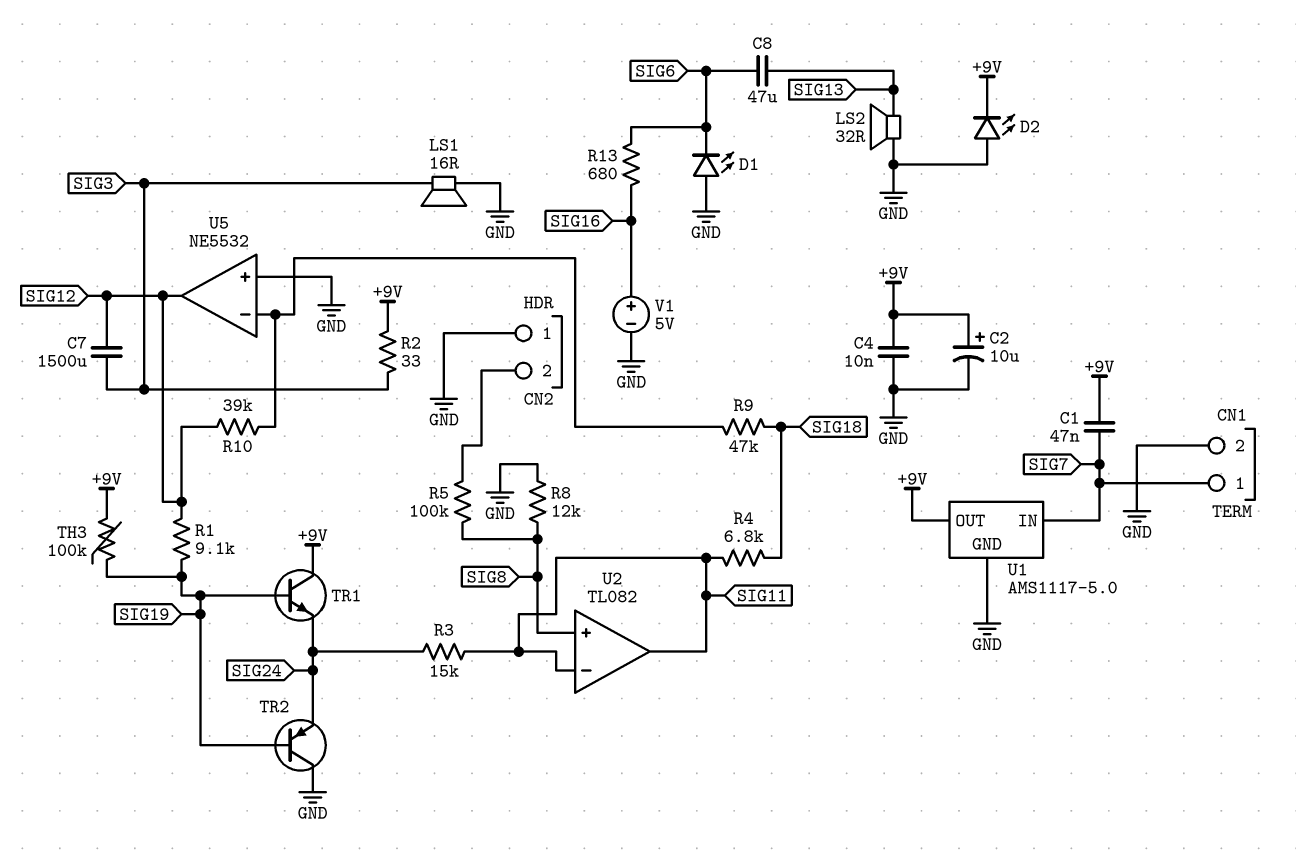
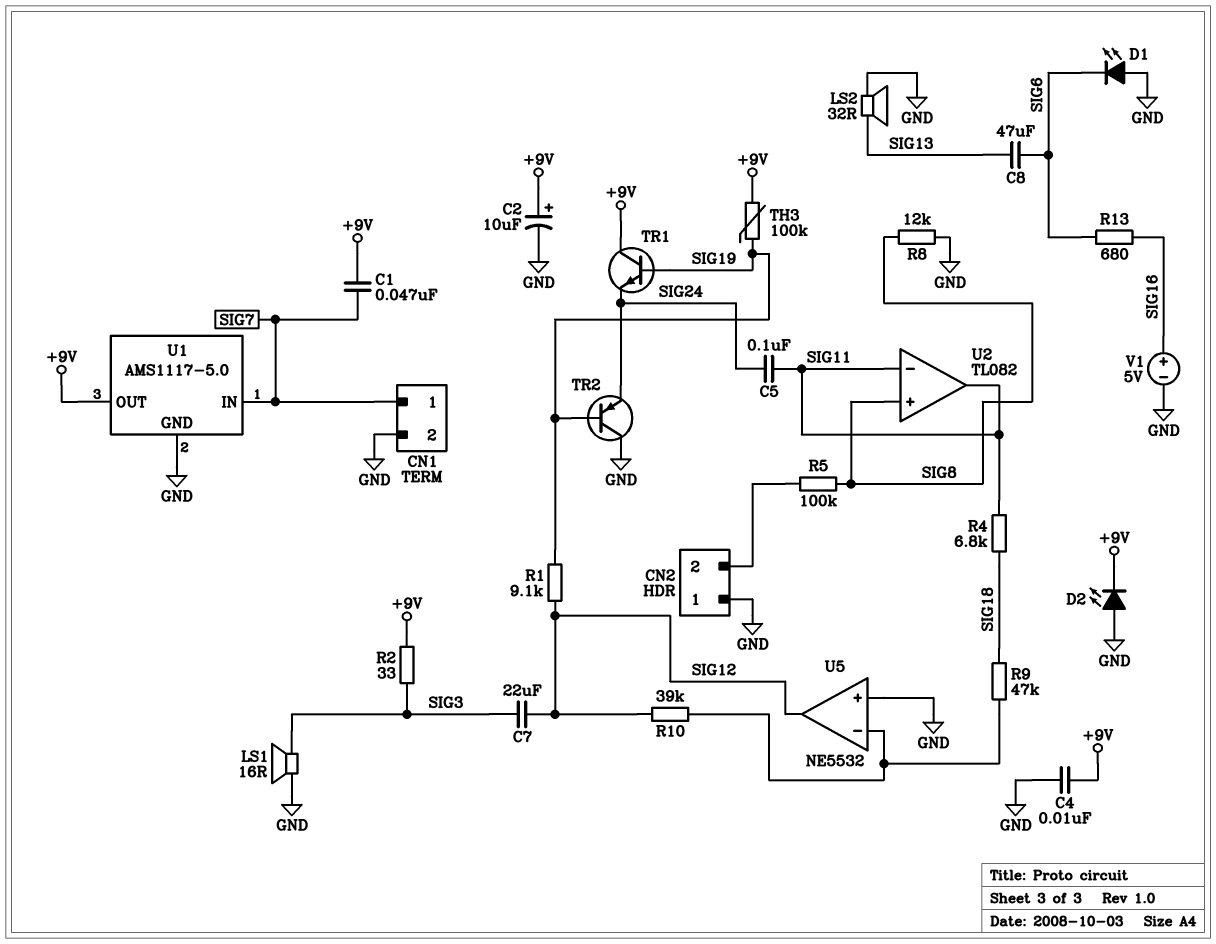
C5: none -> 100nF (SIG11, SIG24)
C7: 1500uF (SIG3, SIG12) -> 22uF (SIG3, SIG12)
R3: 15k (SIG11, SIG24) -> none

